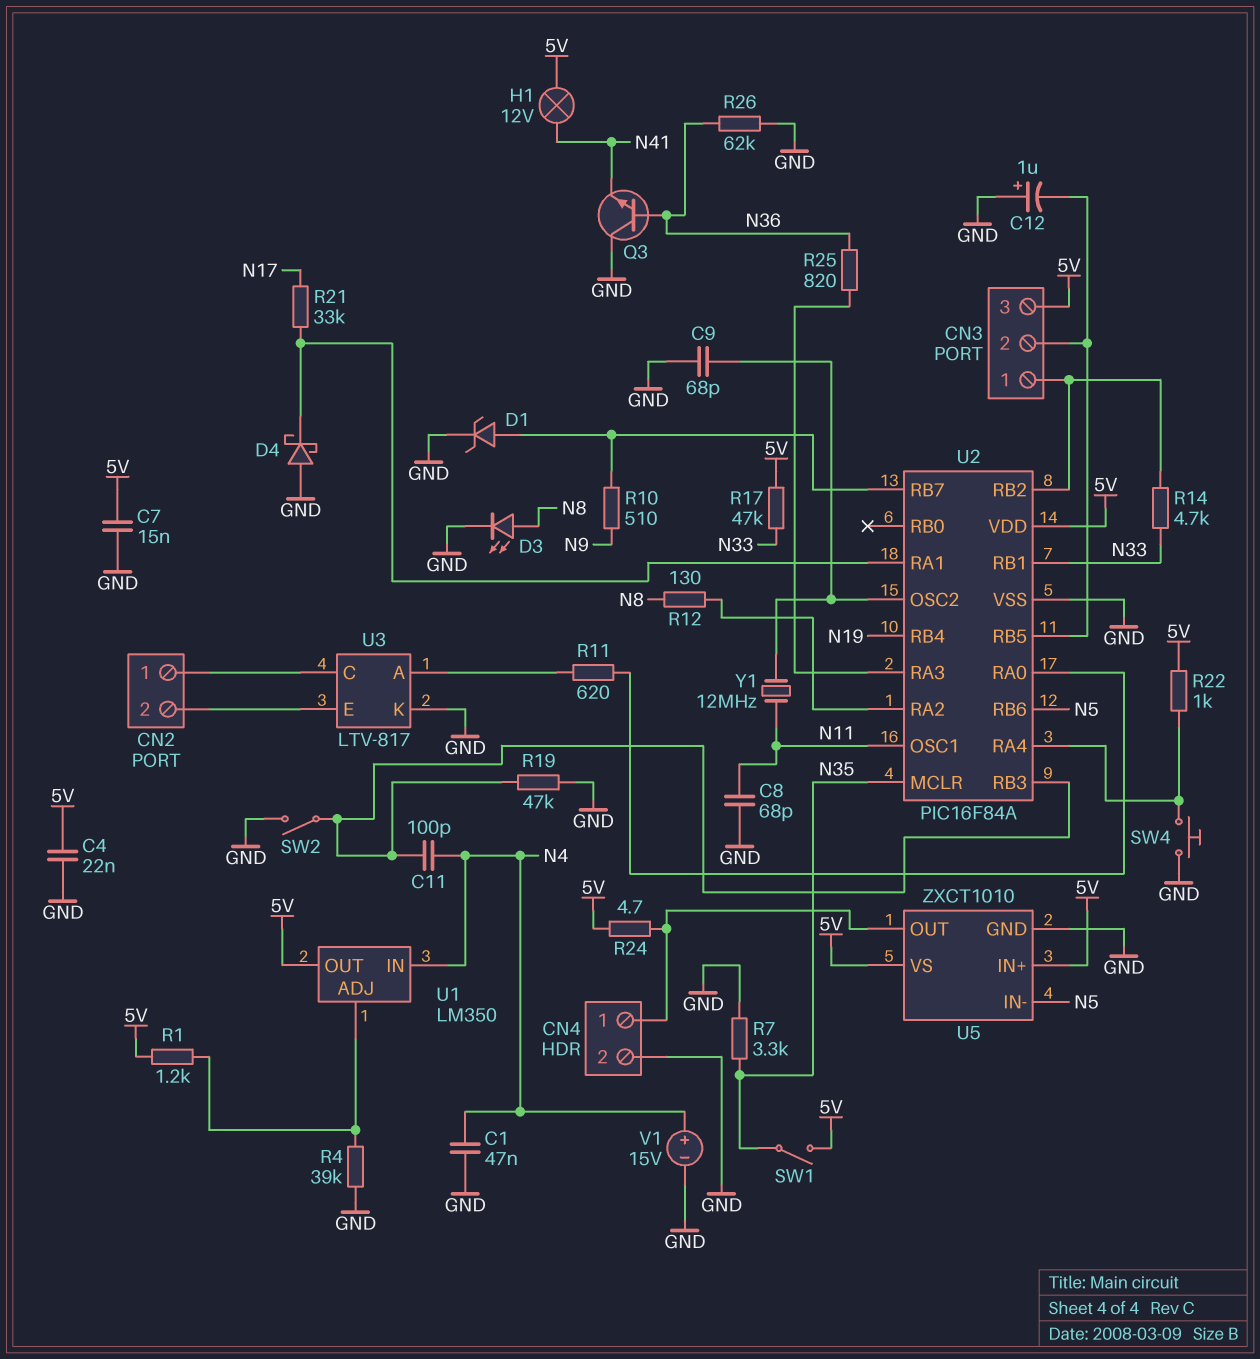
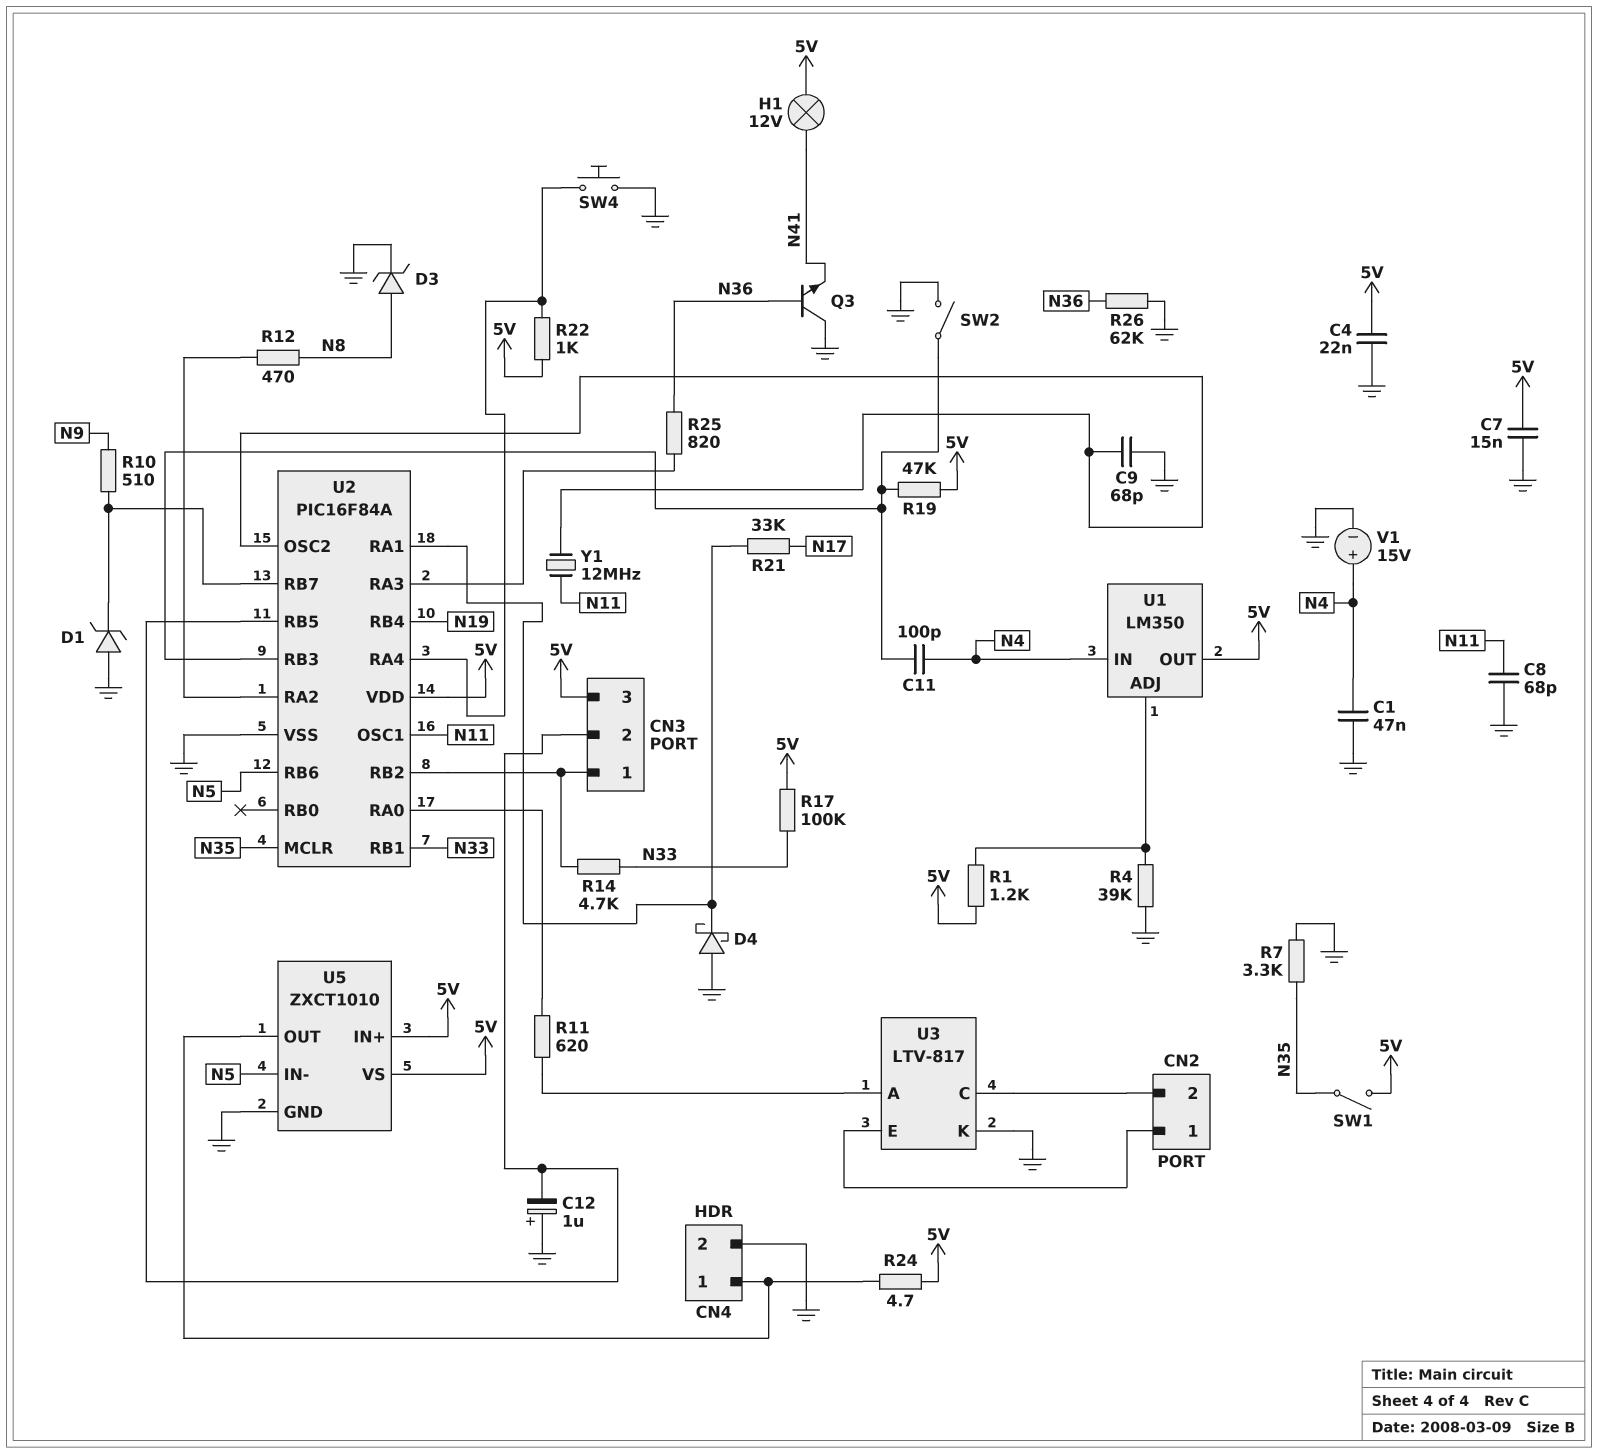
D1: zener (A U2/RB7, K GND) -> zener (A GND, K U2/RB7)
D3: LED (A N8, K GND) -> zener (A N8, K GND)
R12: 130 (N8, U2/RA2) -> 470 (N8, U2/RA2)
R17: 47k (5V, N33) -> 100k (5V, N33)
R19: 47k (GND, U2/RB3) -> 47k (5V, U2/RB3)
U3 pin C: CN2/1 -> CN2/2
U3 pin E: CN2/2 -> CN2/1

